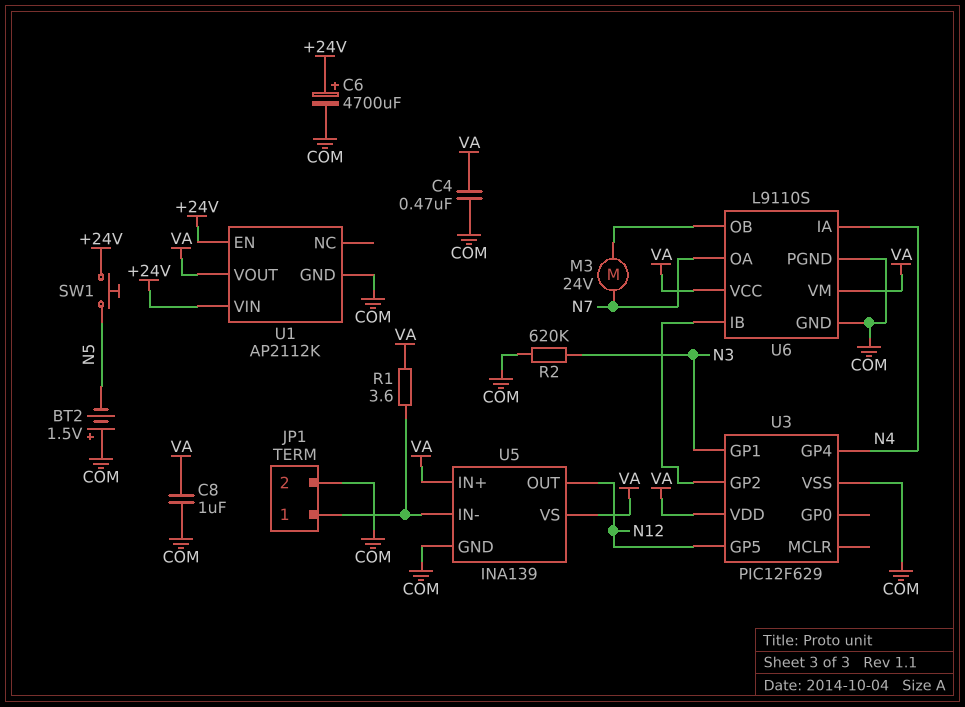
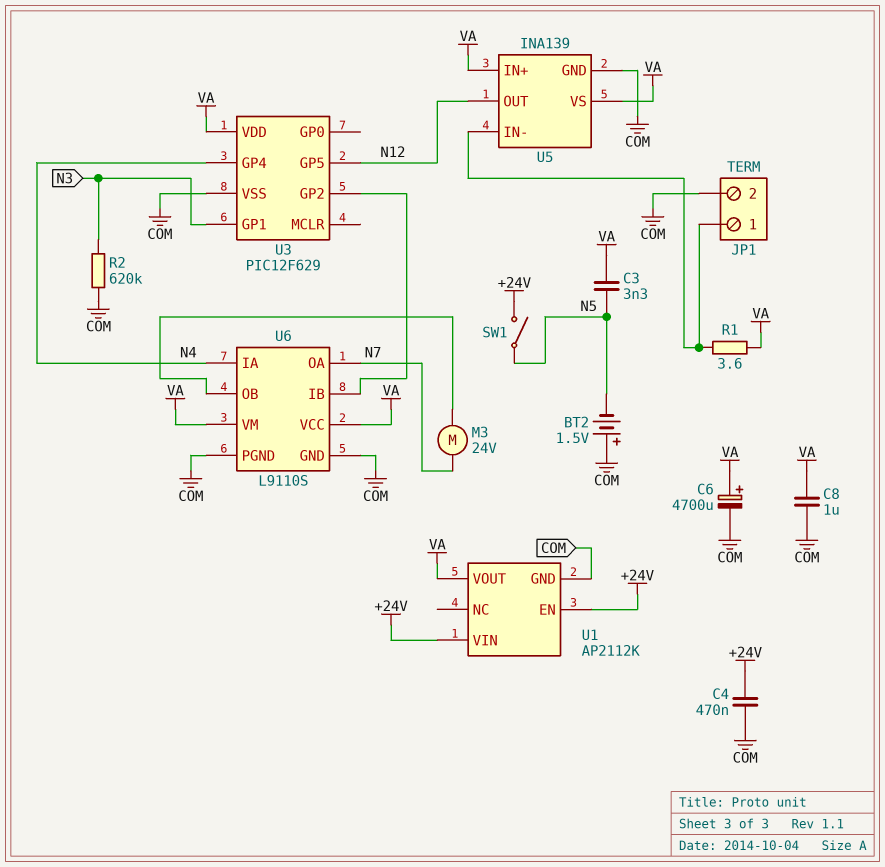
C3: none -> 3.3nF (N5, VA)
C4: 470nF (COM, VA) -> 470nF (+24V, COM)
C6: 4700uF (plus +24V, minus COM) -> 4700uF (plus VA, minus COM)
SW1: button (+24V, N5) -> switch (+24V, N5)

